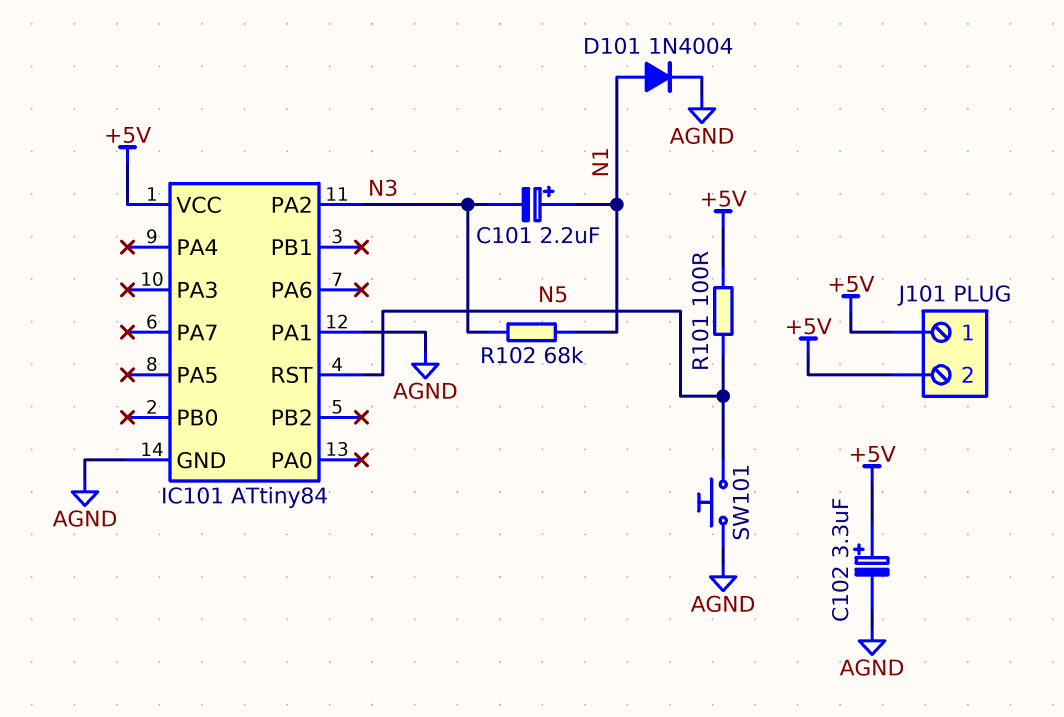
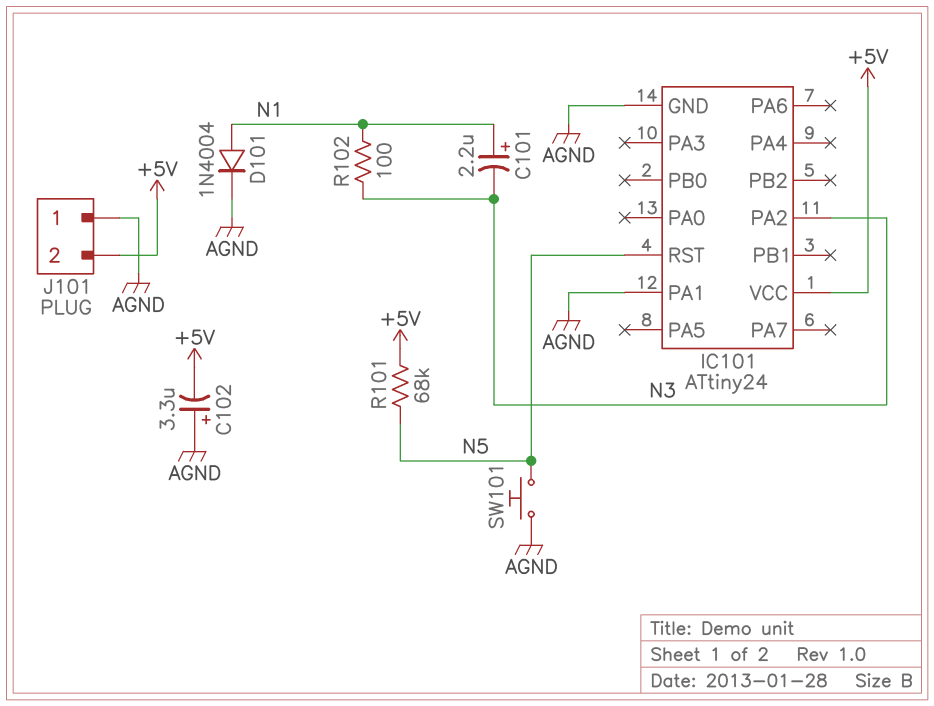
C102: 3.3uF (plus +5V, minus AGND) -> 3.3uF (plus AGND, minus +5V)
IC101: ATtiny84 -> ATtiny24
J101 pin 1: +5V -> AGND
R101: 100 (+5V, N5) -> 68k (+5V, N5)
R102: 68k (N1, N3) -> 100 (N1, N3)

